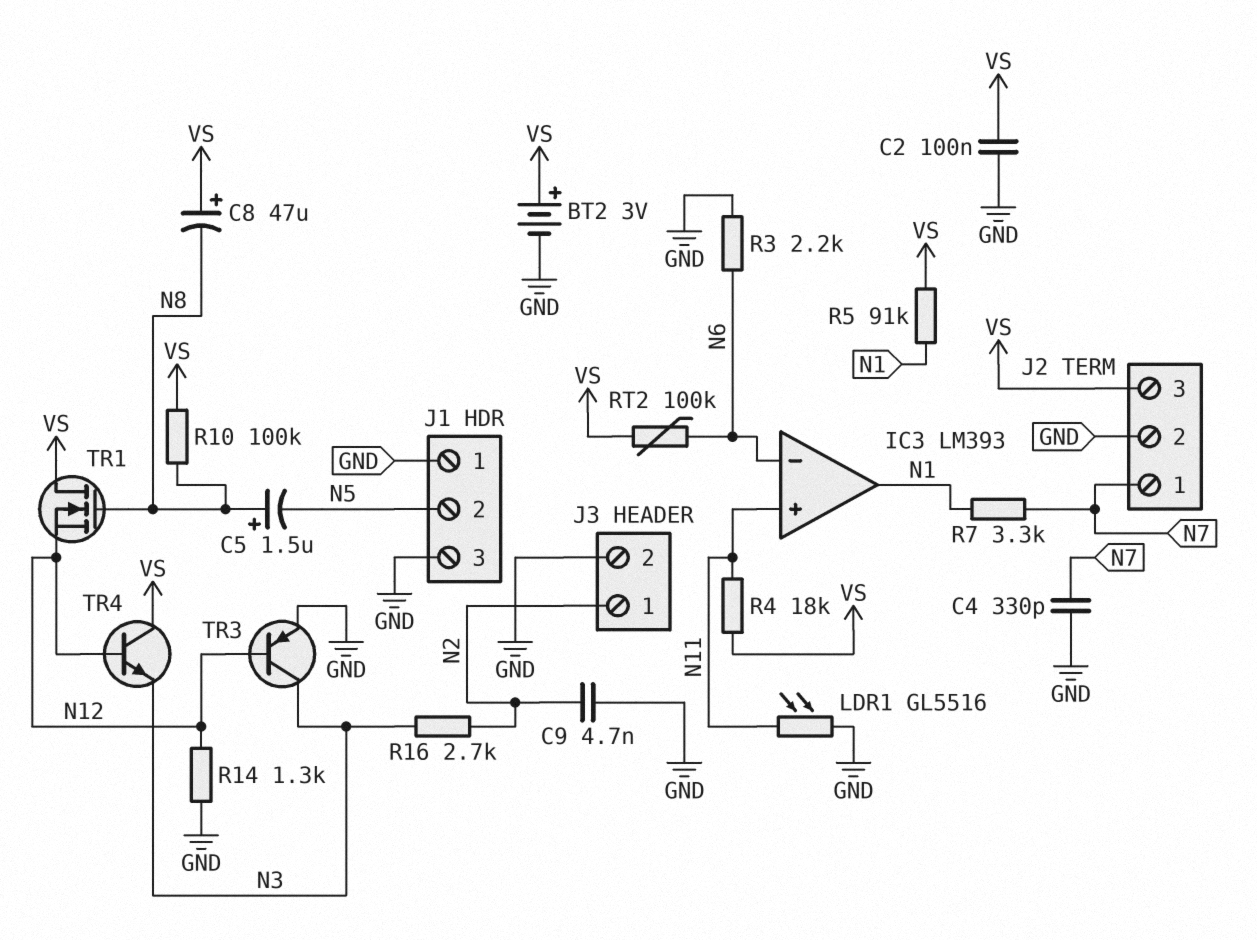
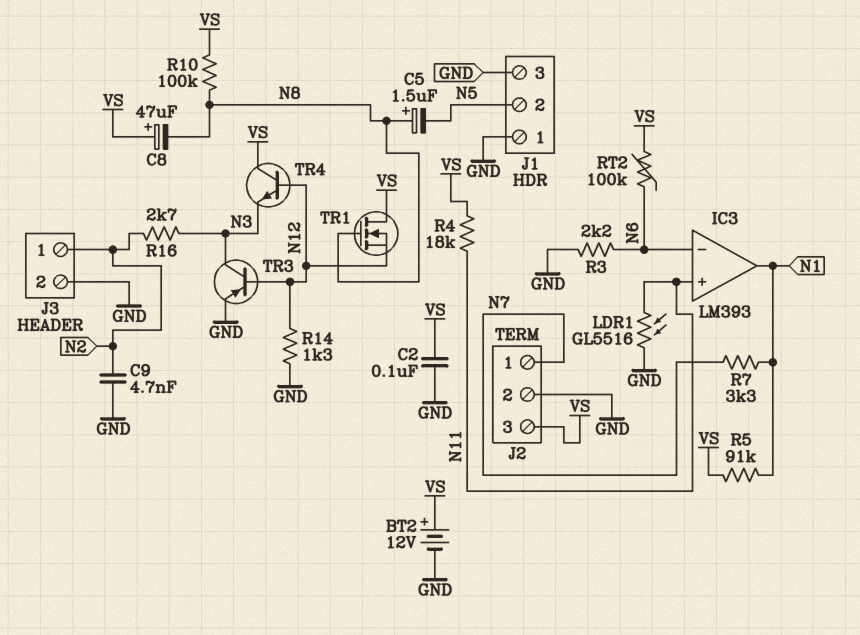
BT2: 3V (plus VS, minus GND) -> 12V (plus VS, minus GND)
C4: 330pF (GND, N7) -> none

